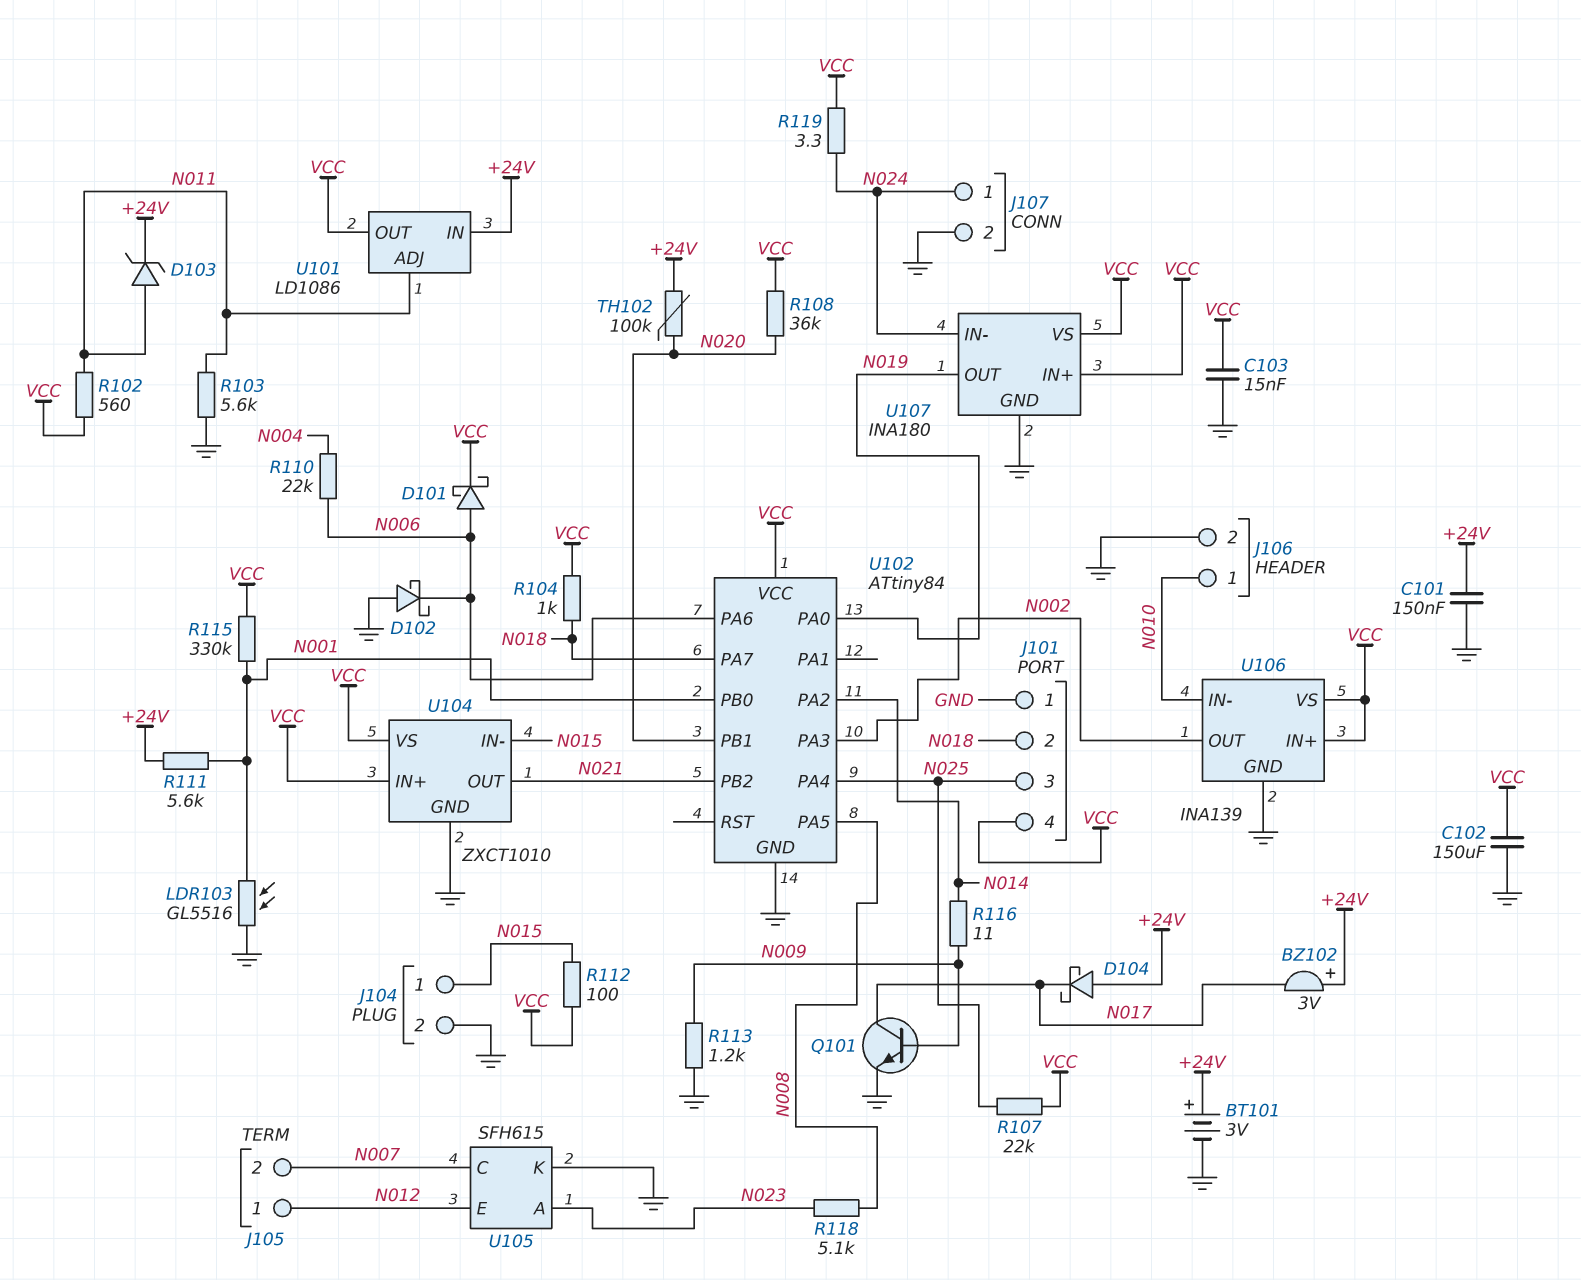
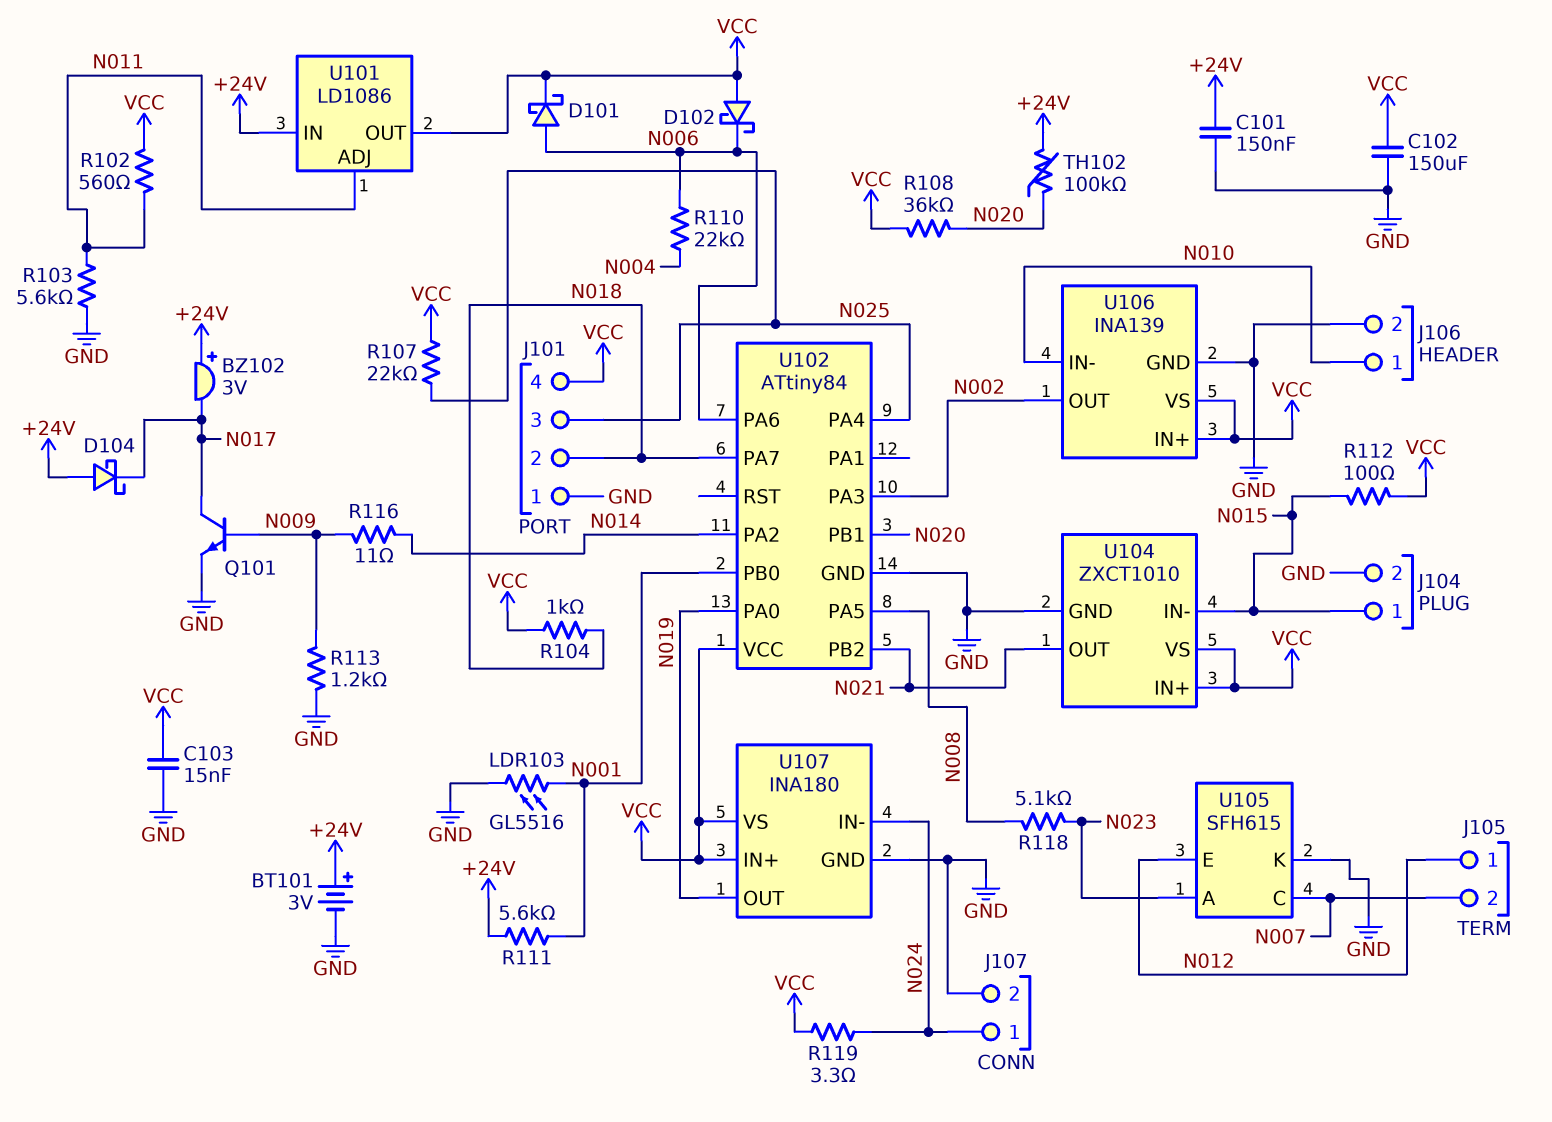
D102: schottky (A GND, K N006) -> schottky (A VCC, K N006)
D103: zener (A N011, K +24V) -> none
R115: 330k (N001, VCC) -> none

